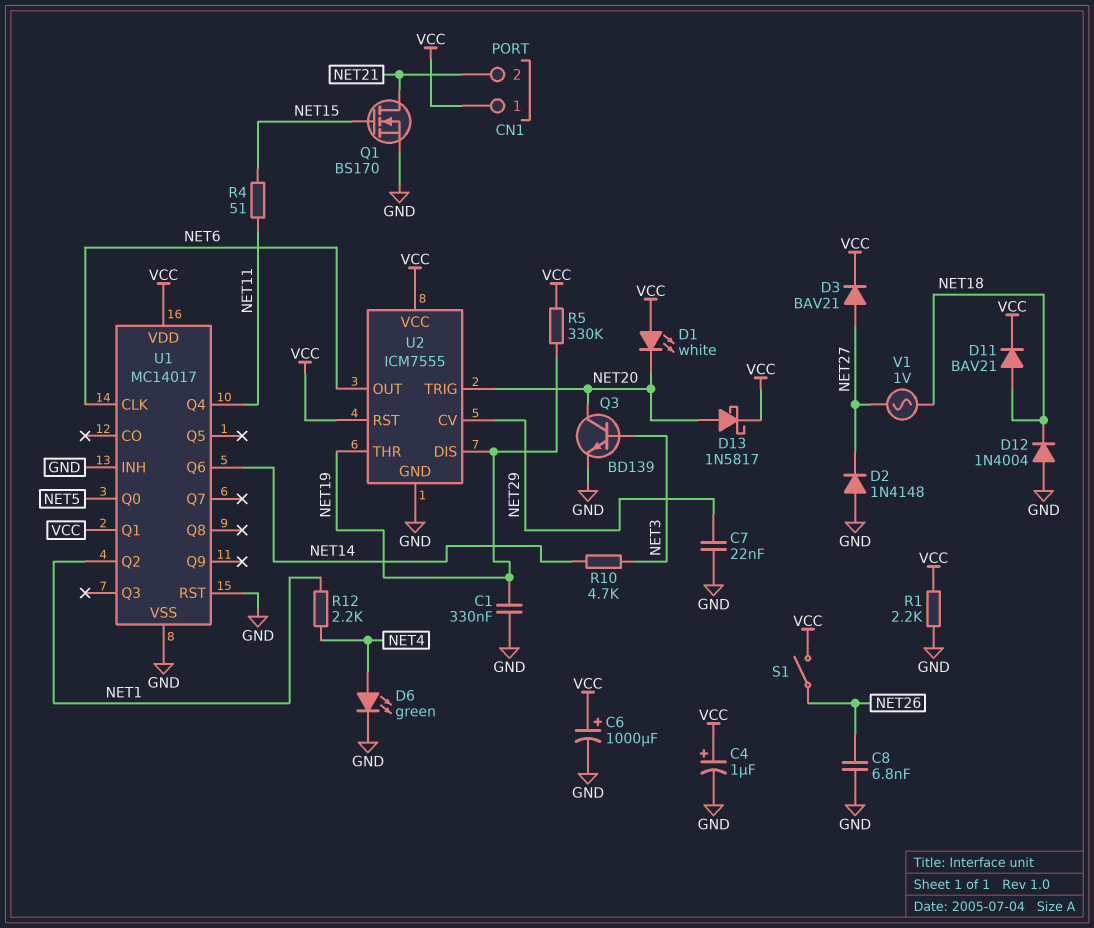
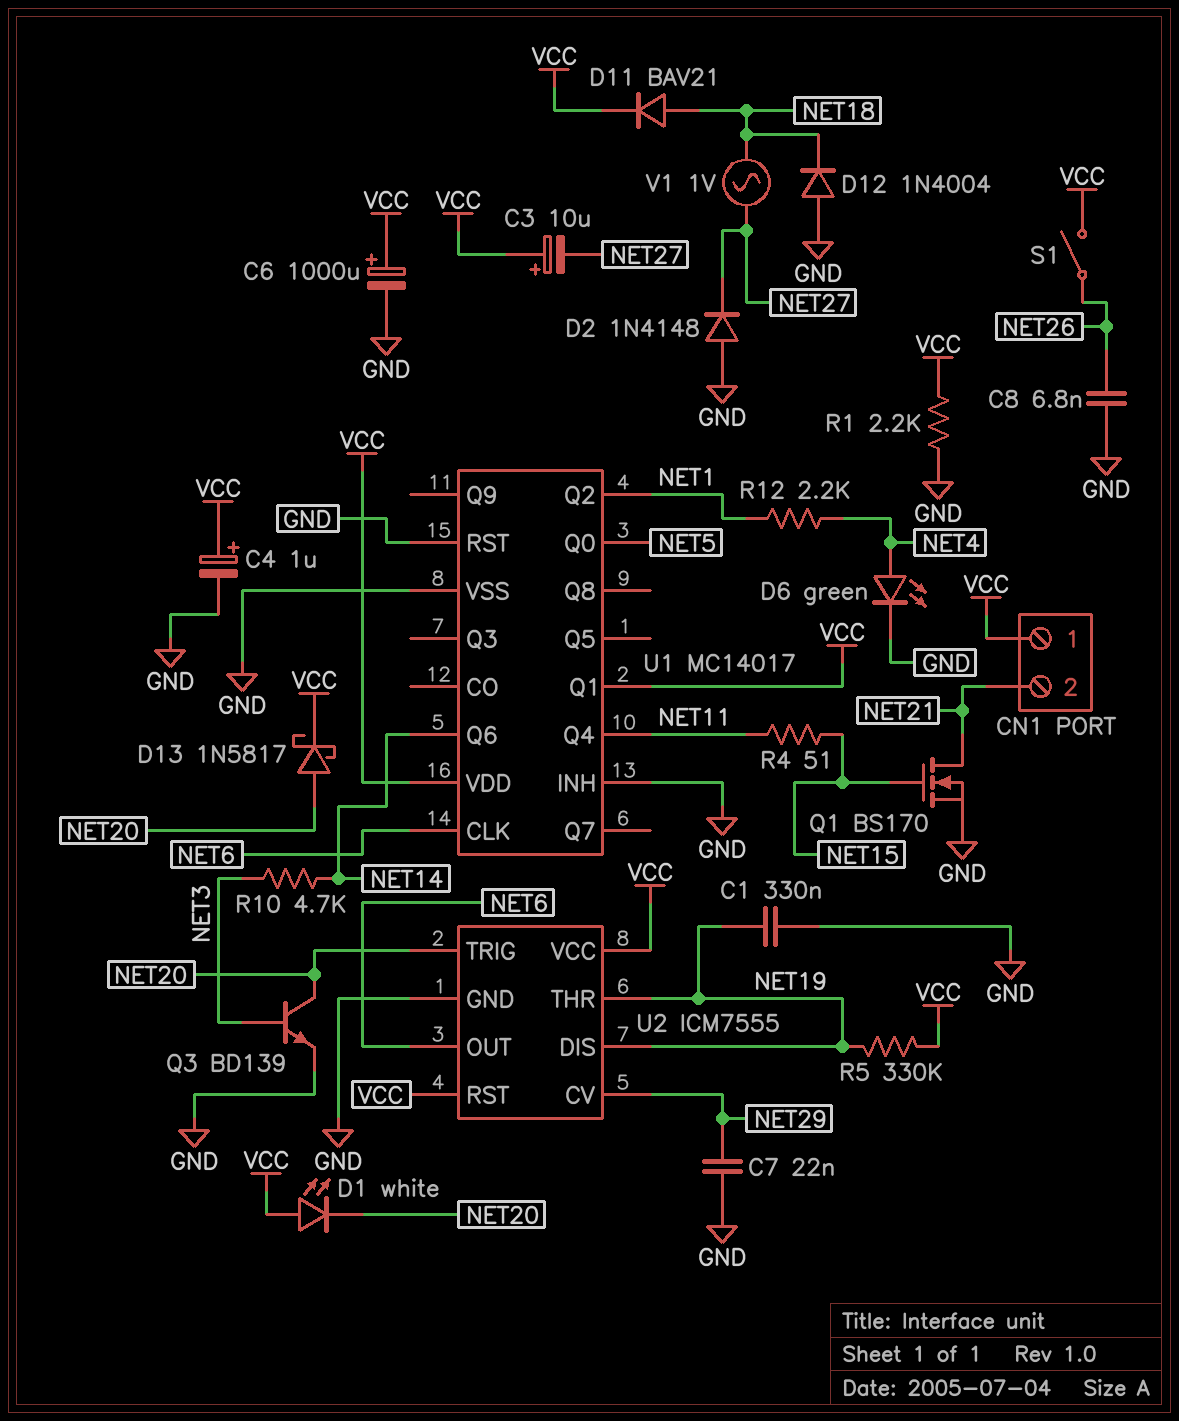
C3: none -> 10uF (plus VCC, minus NET27)
D3: diode BAV21 (A NET27, K VCC) -> none

